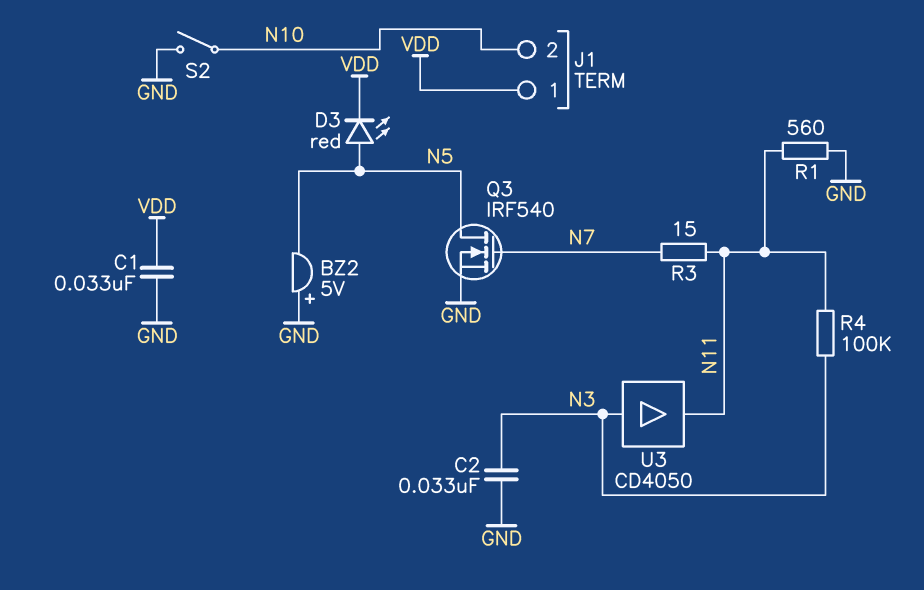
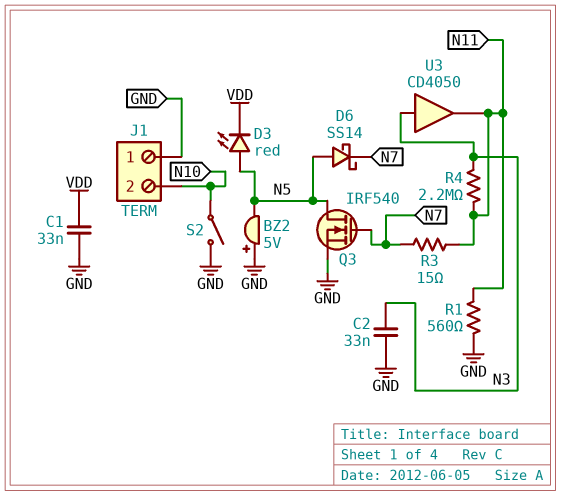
D6: none -> schottky SS14 (A N5, K N7)
J1 pin 1: VDD -> GND
R4: 100k (N3, N11) -> 2.2M (N3, N11)

